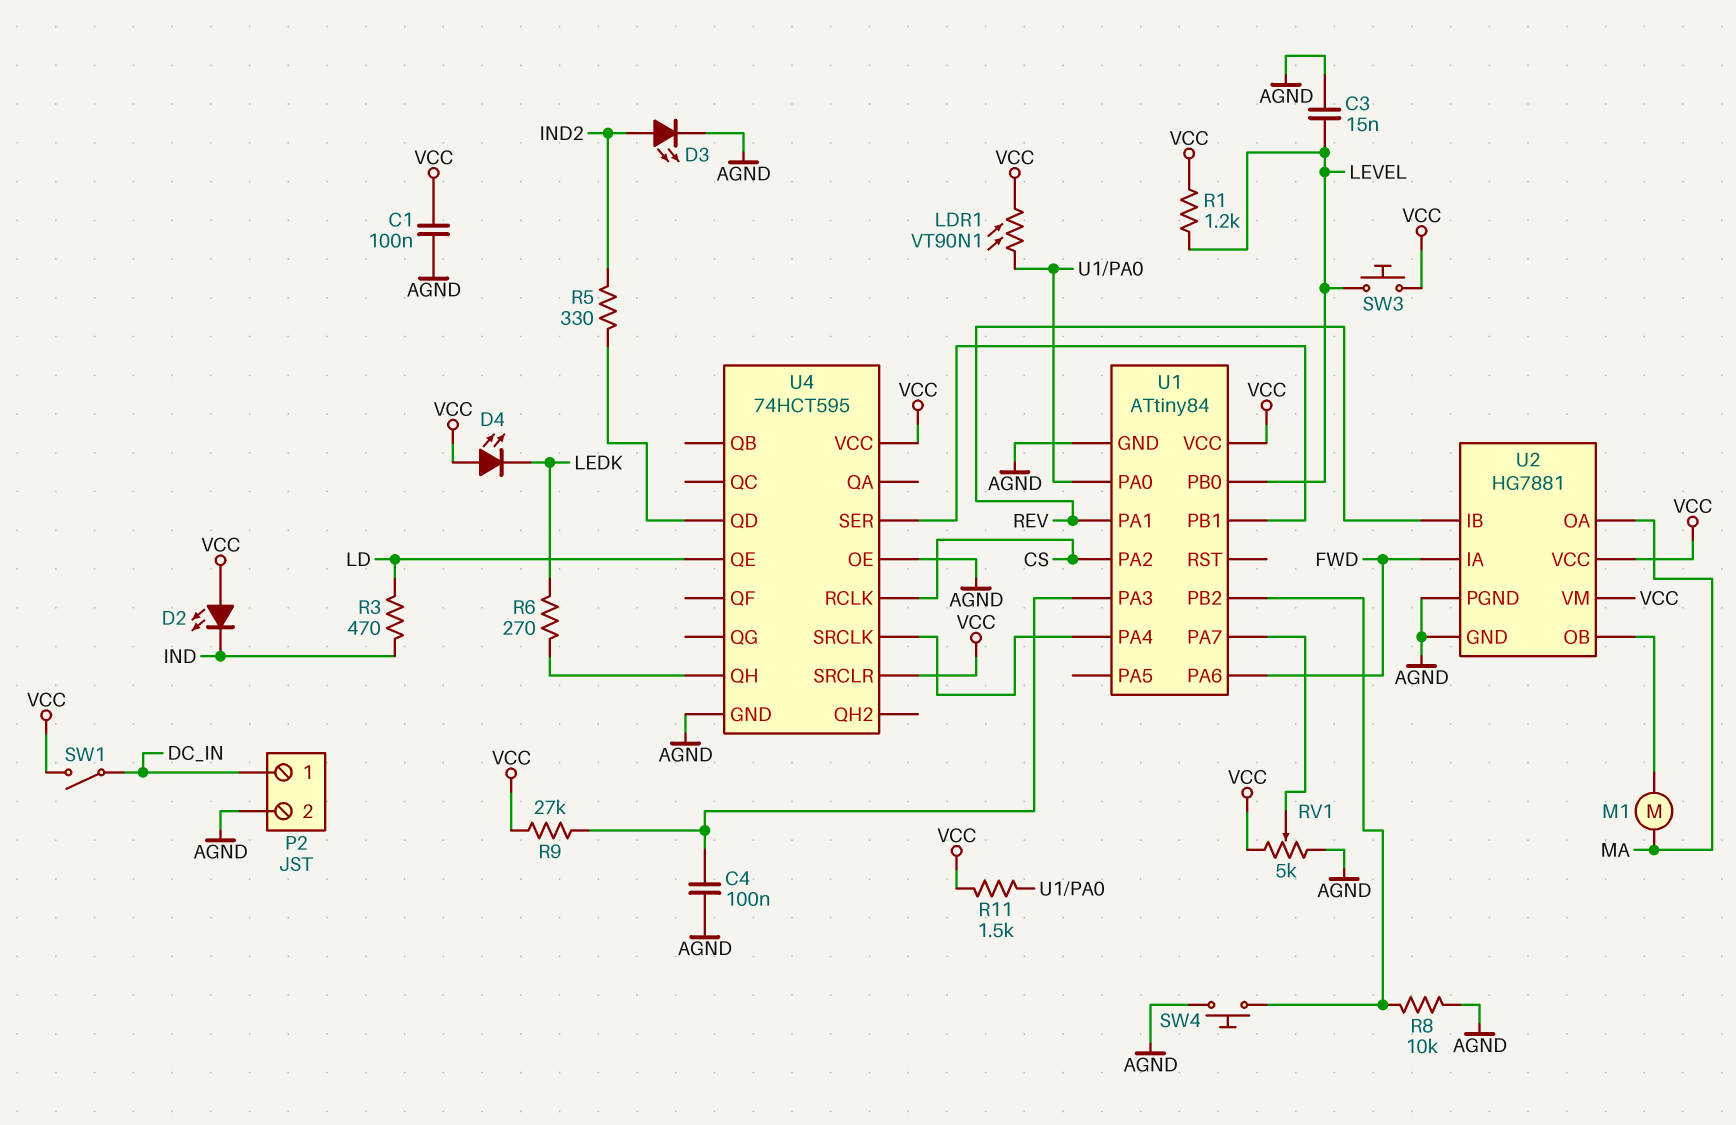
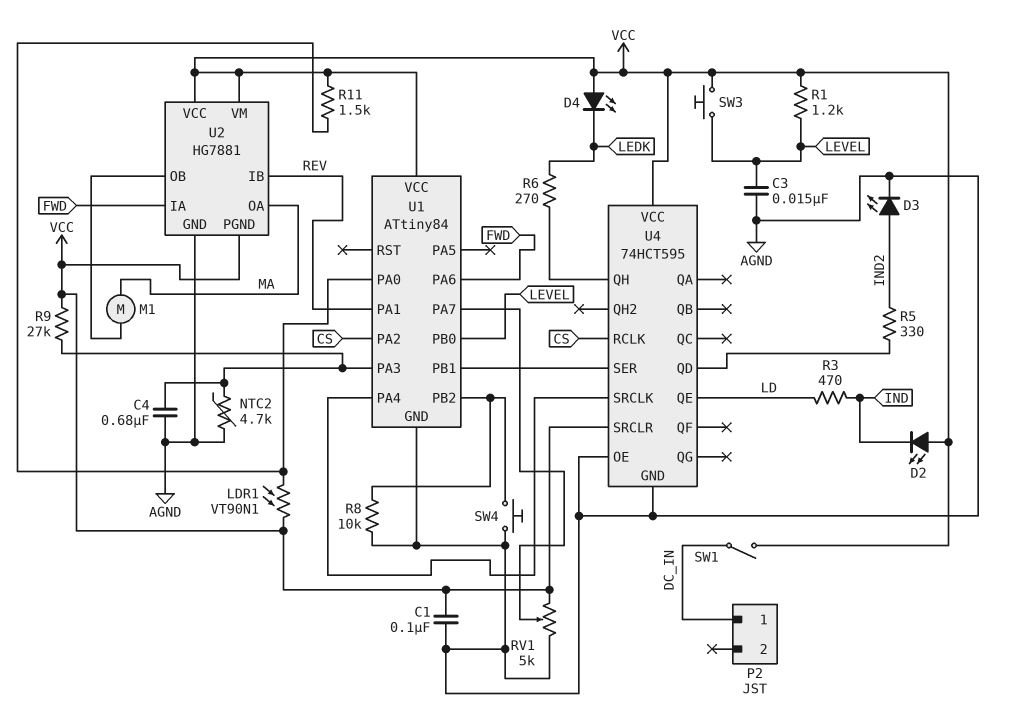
C4: 100nF (AGND, U1/PA3) -> 680nF (AGND, U1/PA3)
NTC2: none -> 4.7k (AGND, U1/PA3)
P2 pin 2: AGND -> none
U2 pin PGND: AGND -> VCC

